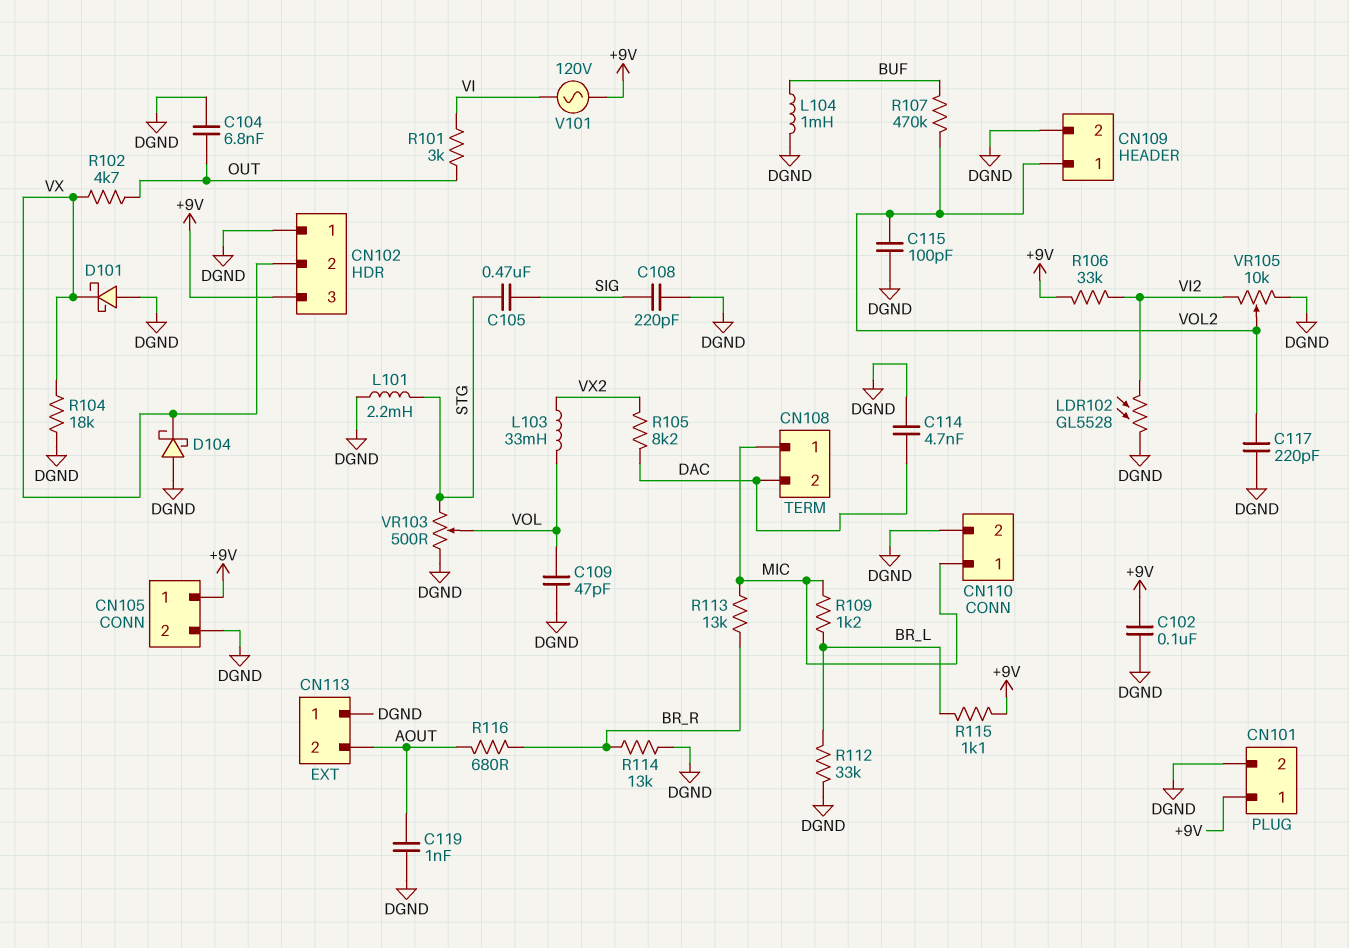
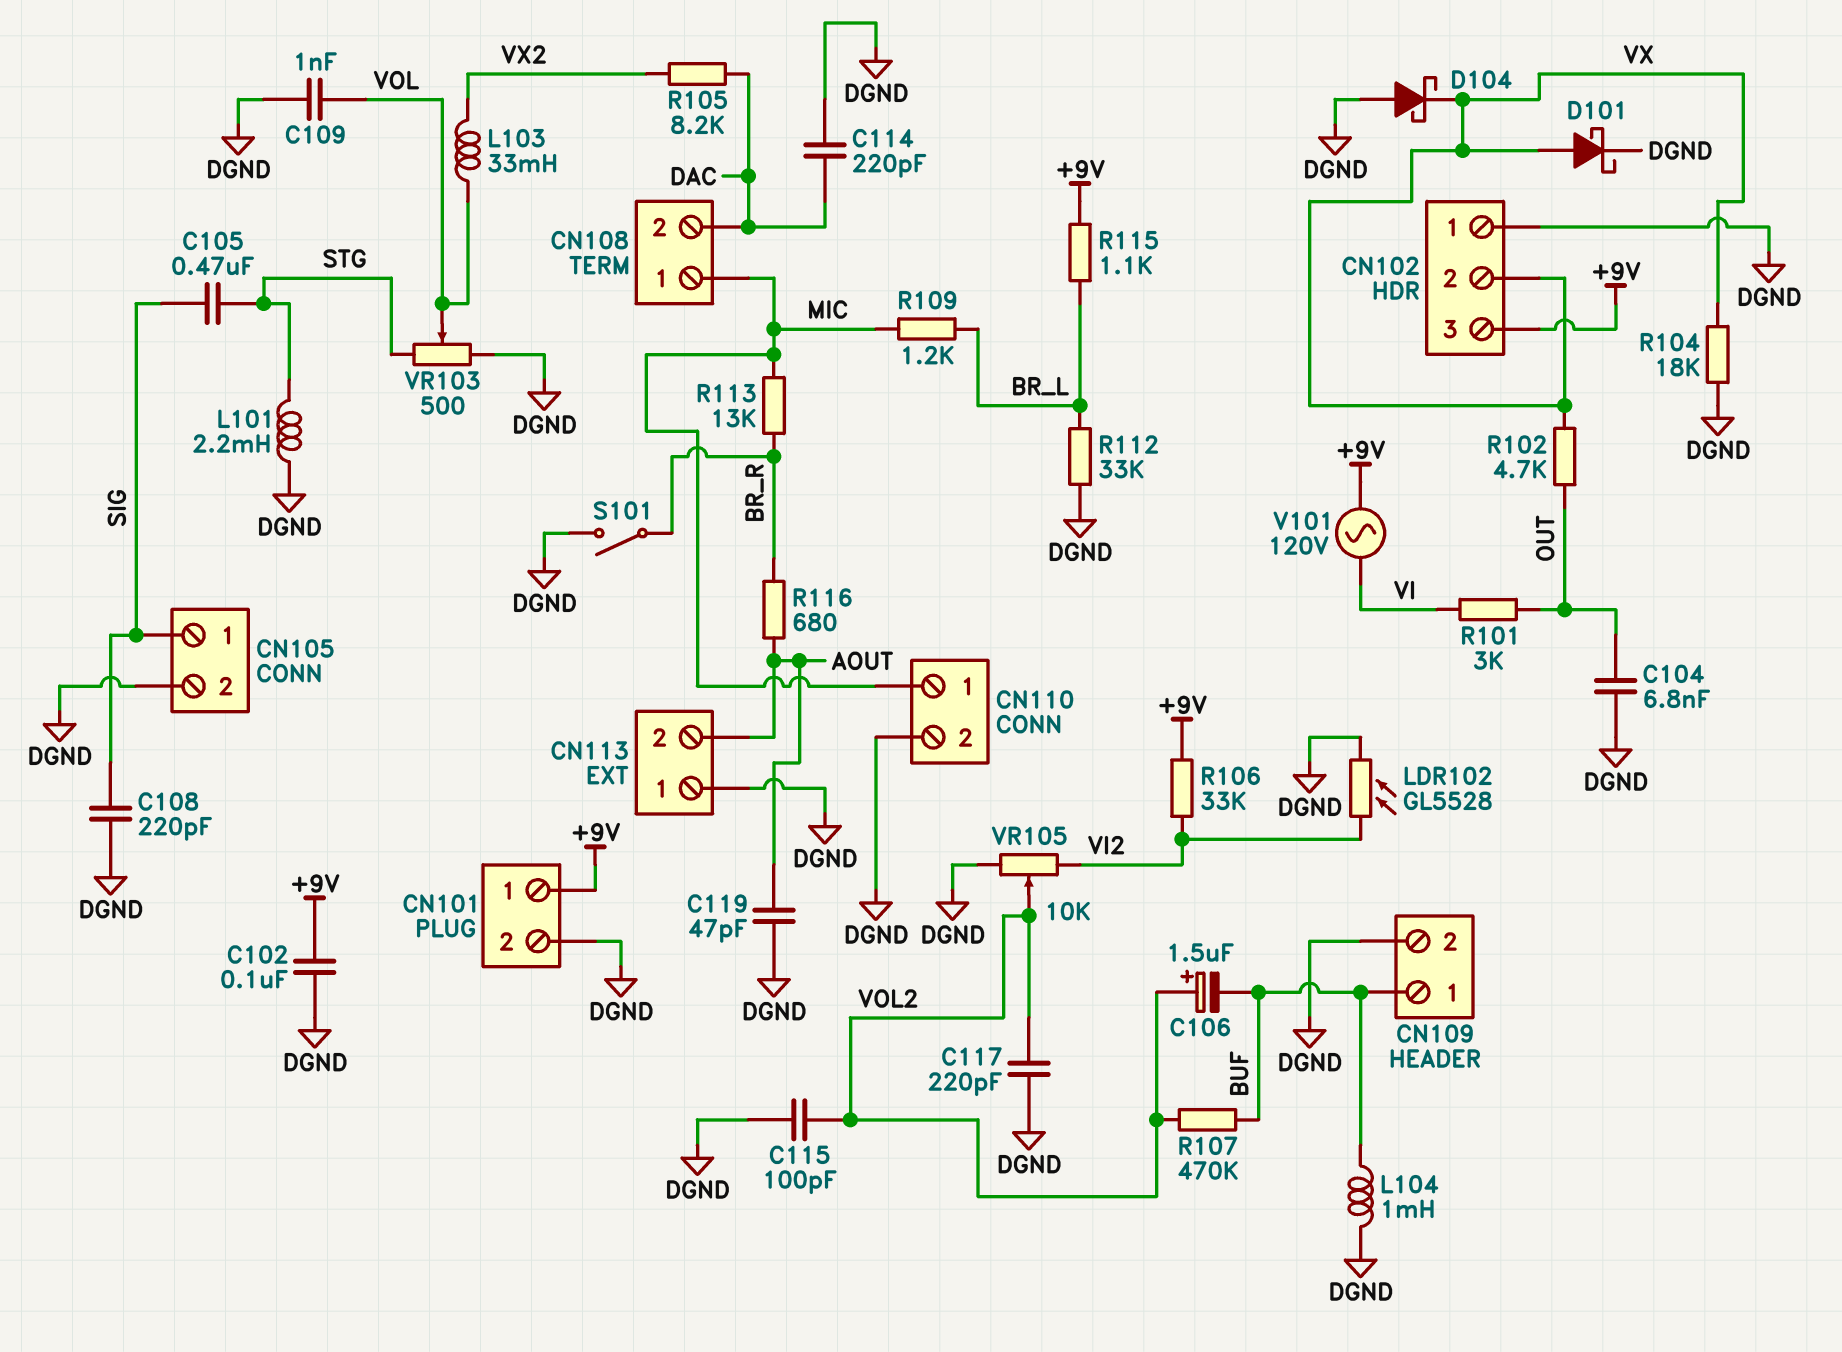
C106: none -> 1.5uF (plus VOL2, minus BUF)
C109: 47pF (DGND, VOL) -> 1nF (DGND, VOL)
C114: 4.7nF (DAC, DGND) -> 220pF (DAC, DGND)
C119: 1nF (AOUT, DGND) -> 47pF (AOUT, DGND)
CN105 pin 1: +9V -> SIG
CN109 pin 1: VOL2 -> BUF
D101: schottky (A DGND, K VX) -> schottky (A VX, K DGND)
R114: 13k (BR_R, DGND) -> none
S101: none -> switch (BR_R, DGND)

